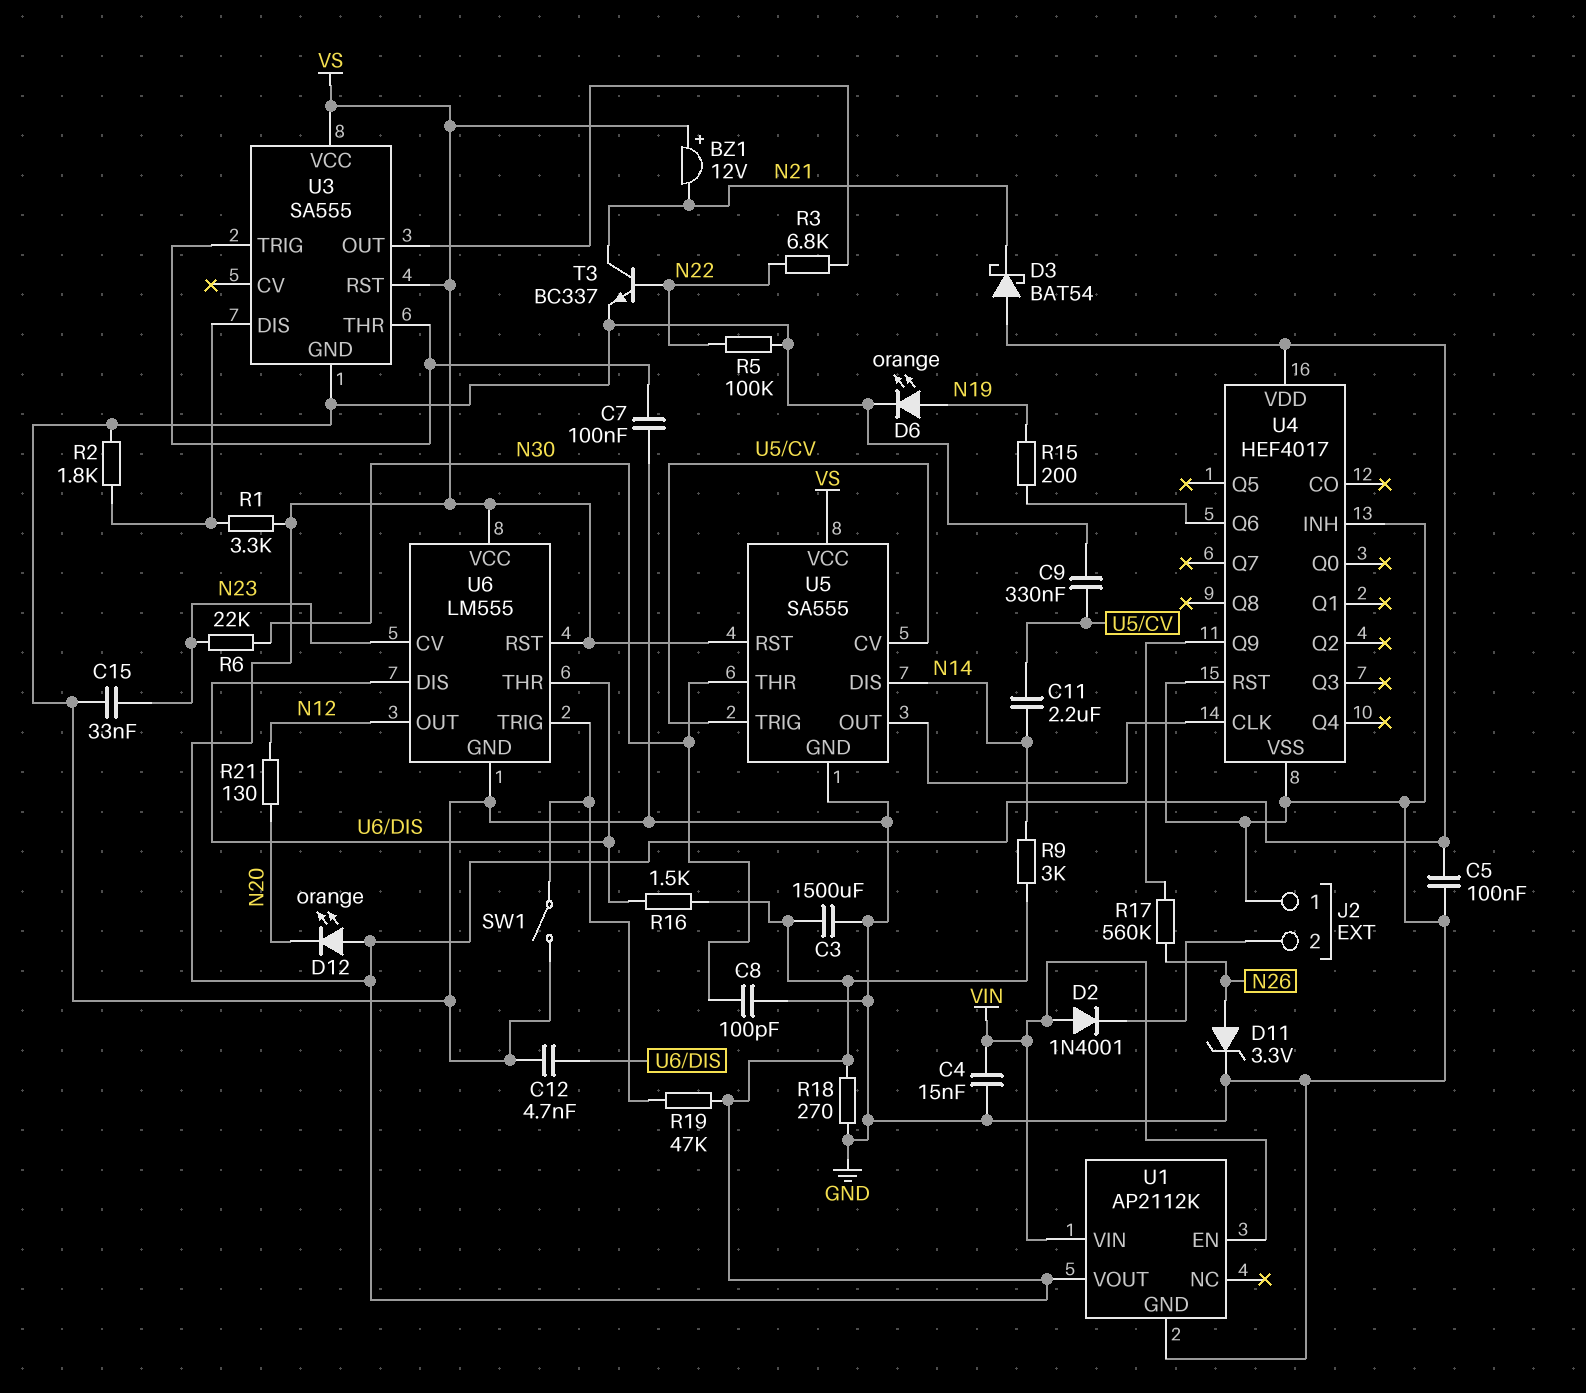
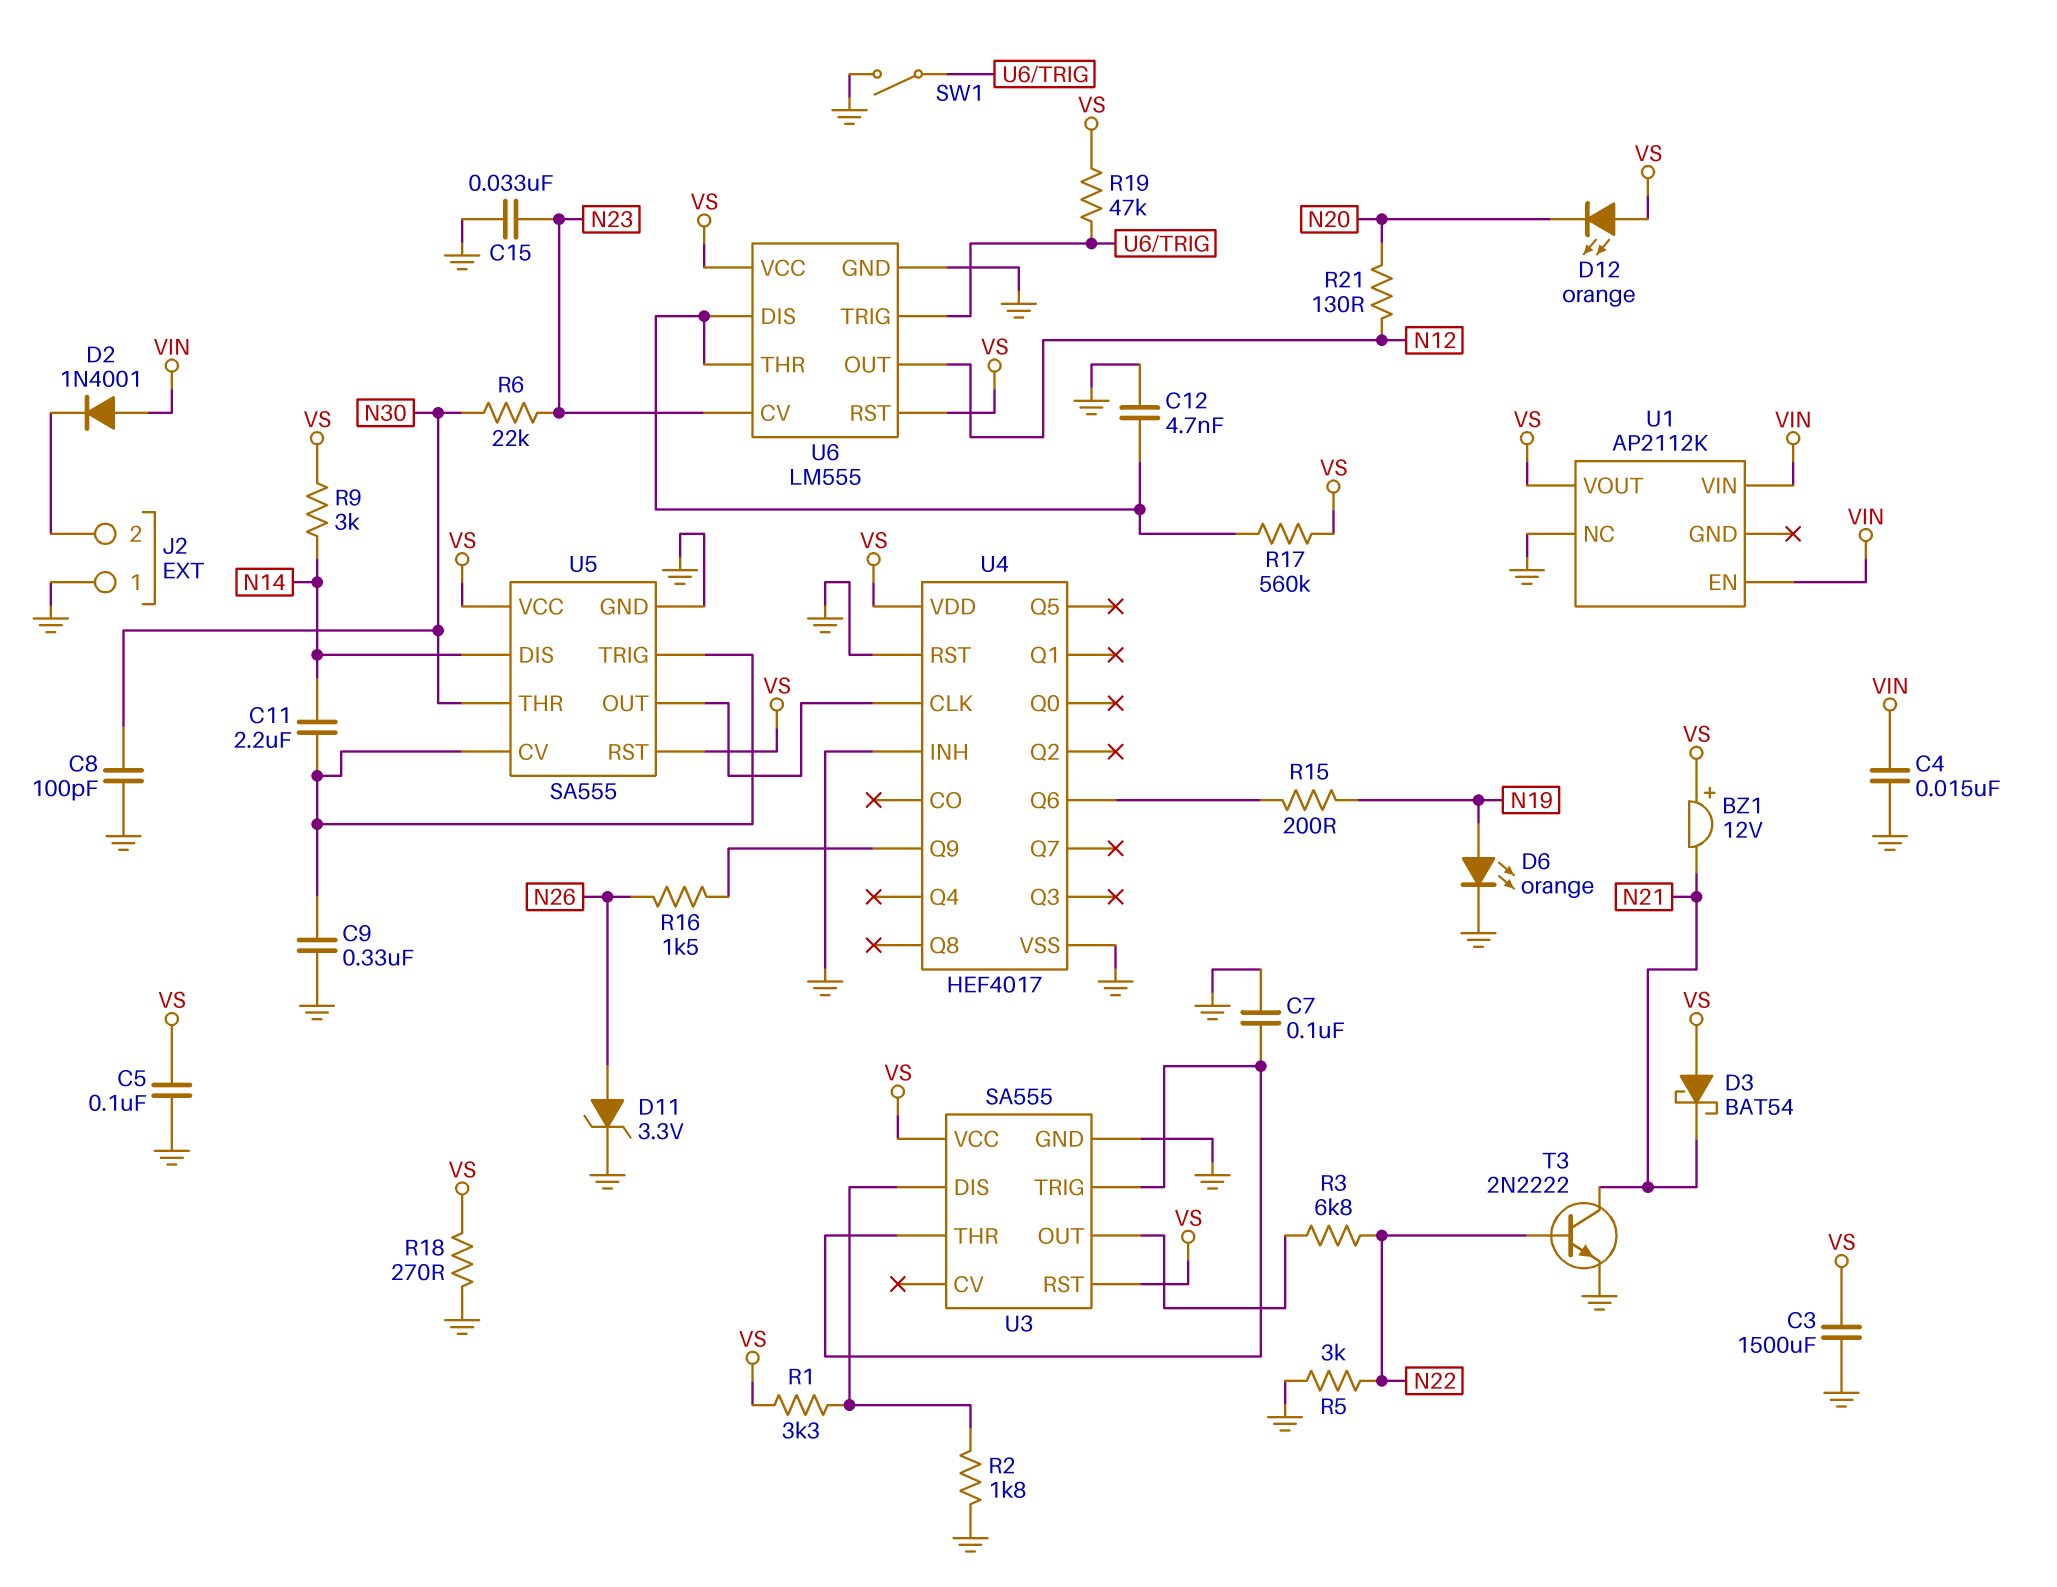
R5: 100k (GND, N22) -> 3k (GND, N22)
R16: 1.5k (U6/DIS, VS) -> 1.5k (N26, U4/Q9)
R17: 560k (N26, U4/Q9) -> 560k (U6/DIS, VS)
T3: NPN BC337 (B N22, C N21, E GND) -> NPN 2N2222 (B N22, C N21, E GND)
U1 pin GND: GND -> none
U1 pin NC: none -> GND

